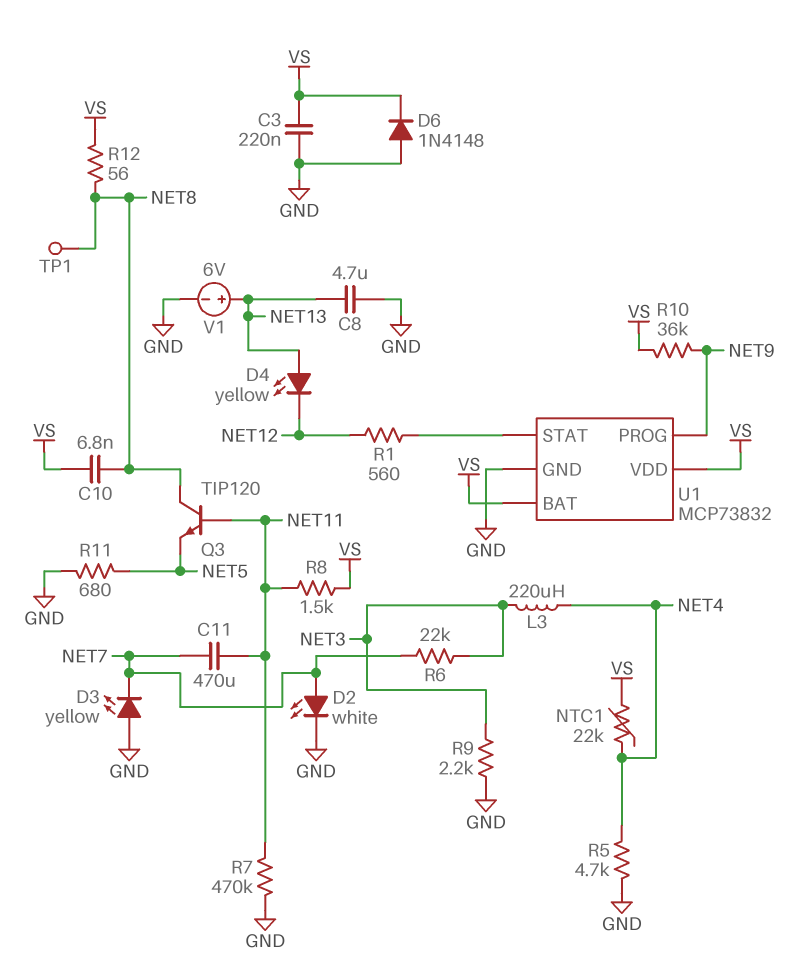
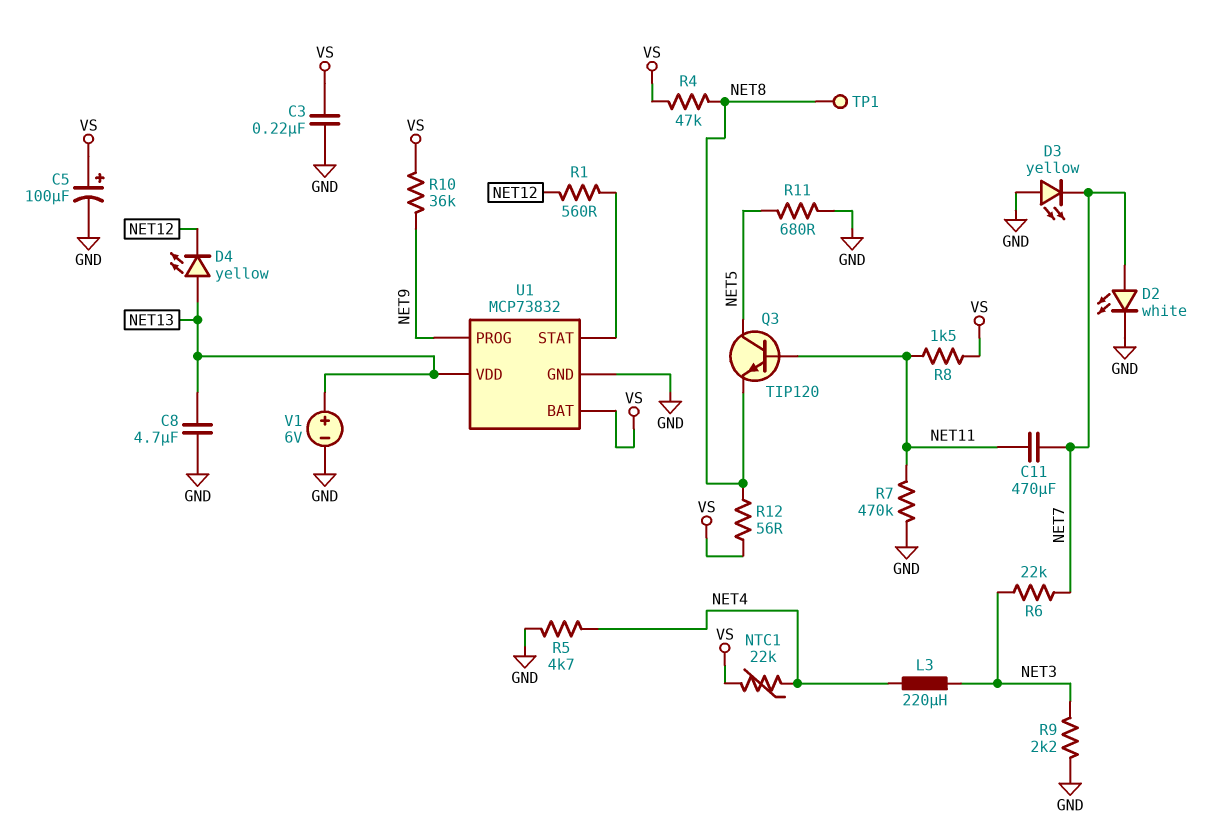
C5: none -> 100uF (plus VS, minus GND)
C10: 6.8nF (NET8, VS) -> none
D6: diode 1N4148 (A GND, K VS) -> none
Q3: NPN TIP120 (B NET11, C NET8, E NET5) -> NPN TIP120 (B NET11, C NET5, E NET8)
R4: none -> 47k (NET8, VS)
U1 pin VDD: VS -> NET13

